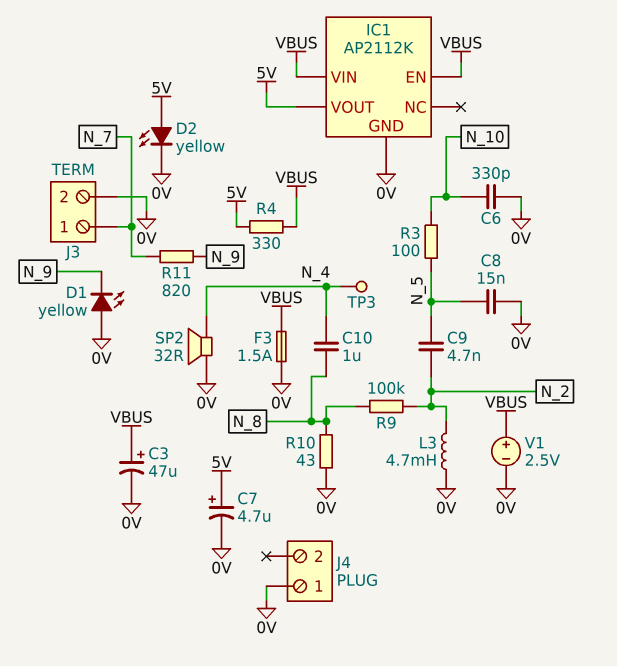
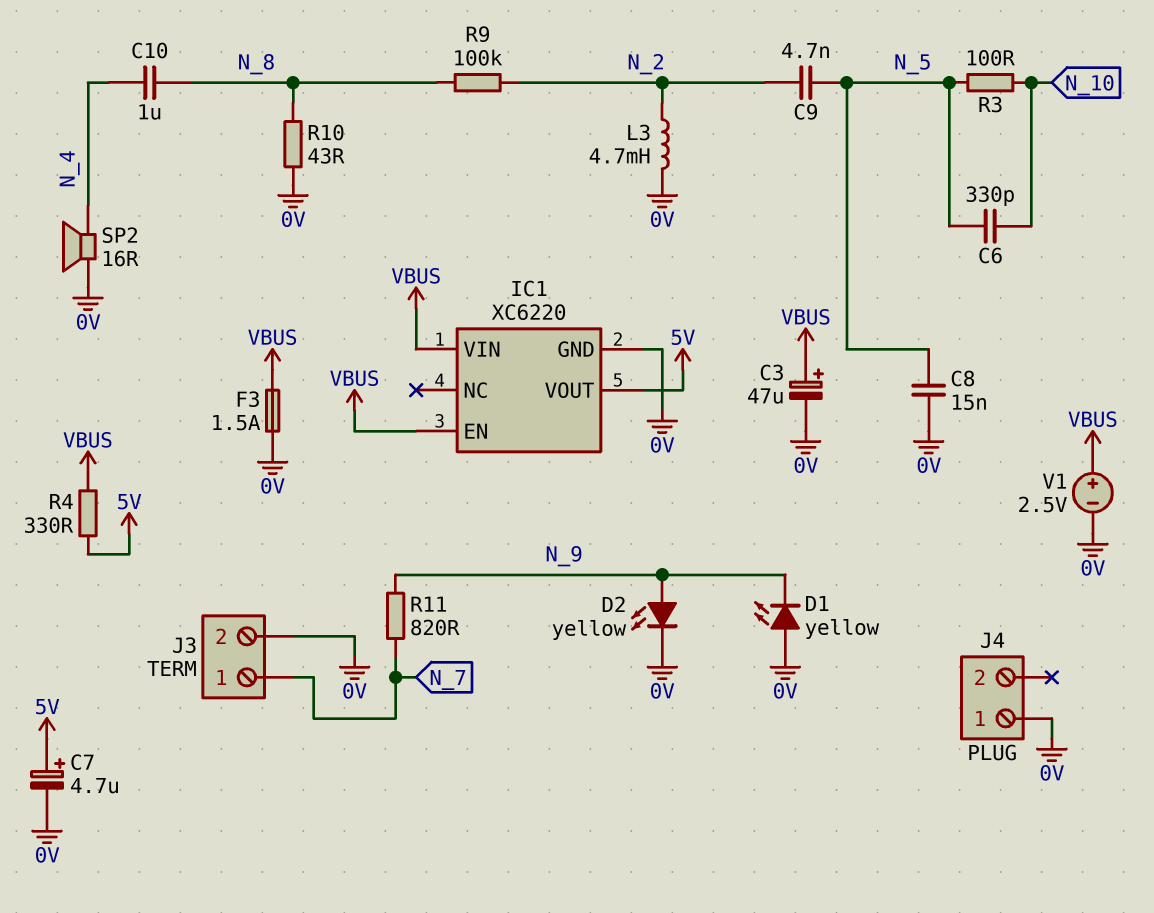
C6: 330pF (0V, N_10) -> 330pF (N_5, N_10)
D2: LED yellow (A 5V, K 0V) -> LED yellow (A N_9, K 0V)
IC1: AP2112K -> XC6220
SP2: speaker 32R (0V, N_4) -> speaker 16R (0V, N_4)
TP3: test point (N_4) -> none

